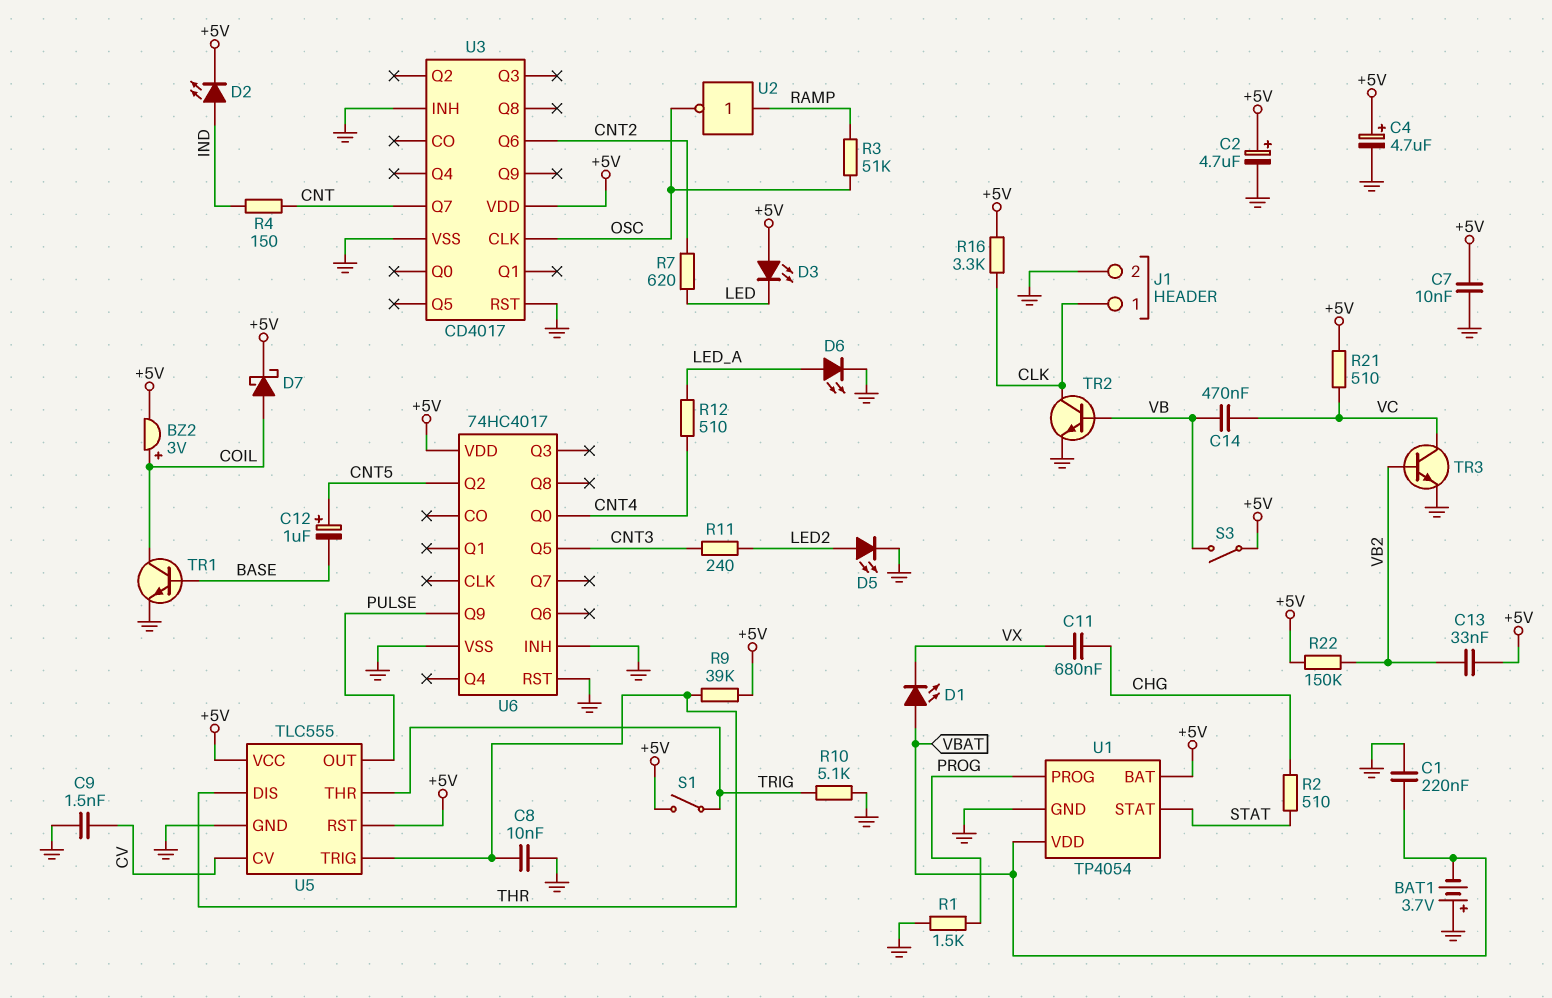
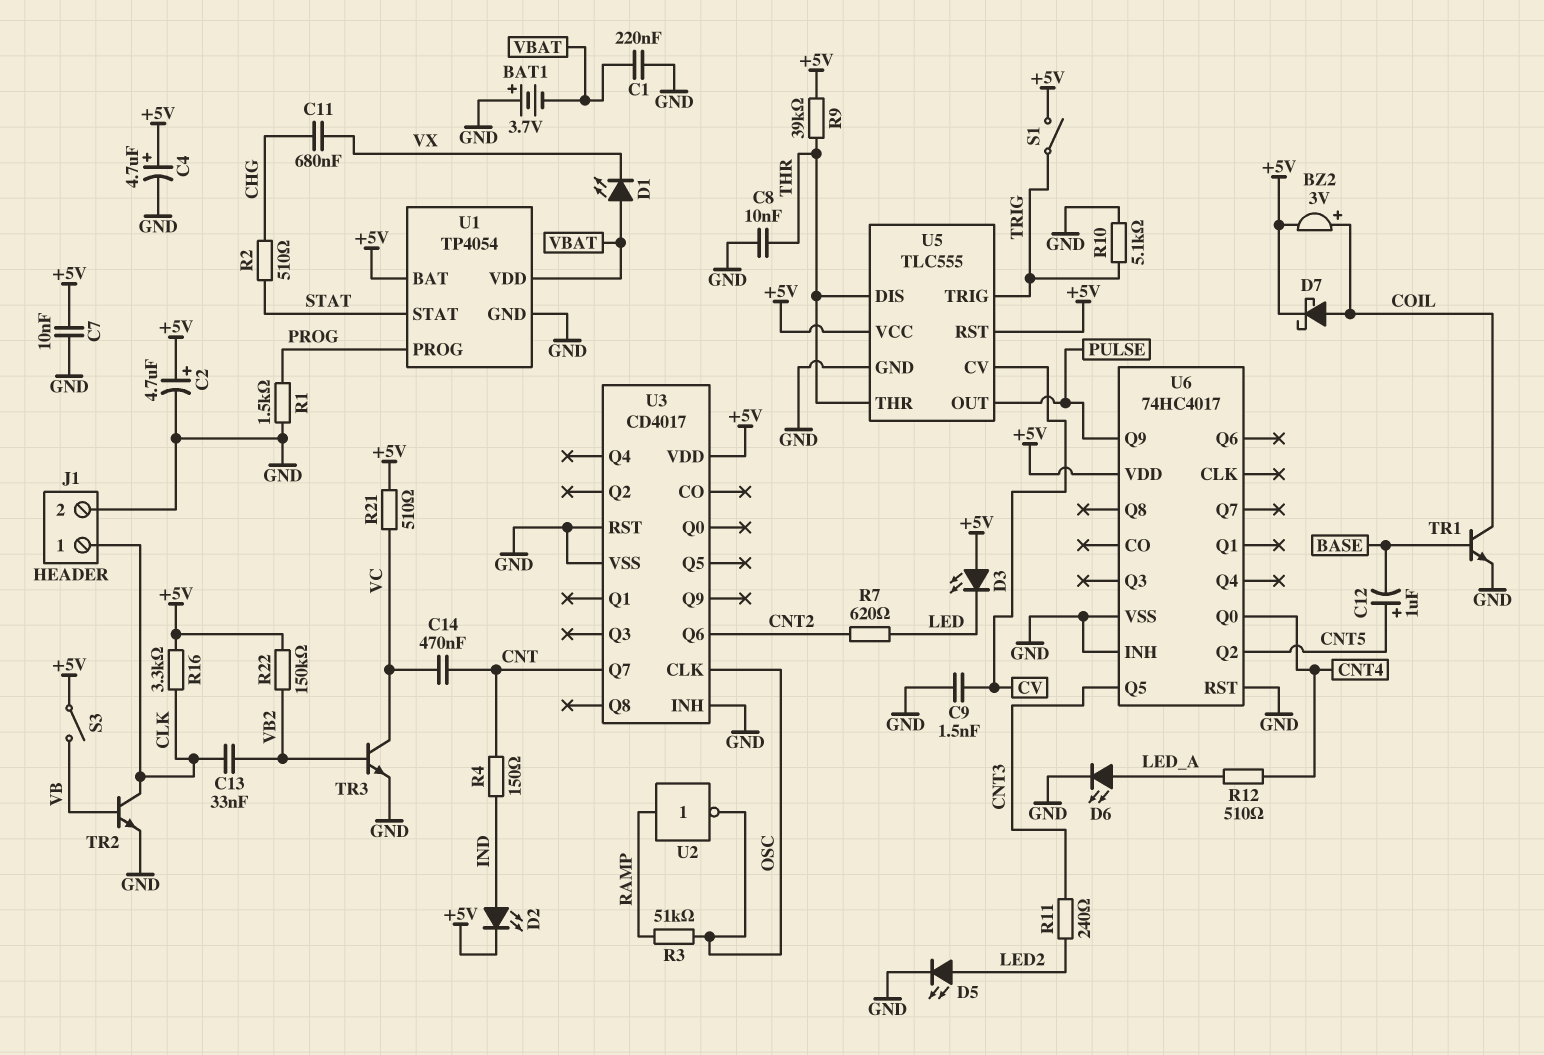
C13: 33nF (+5V, VB2) -> 33nF (CLK, VB2)
C14: 470nF (VB, VC) -> 470nF (CNT, VC)
U5 pin THR: TRIG -> THR
U5 pin TRIG: THR -> TRIG

